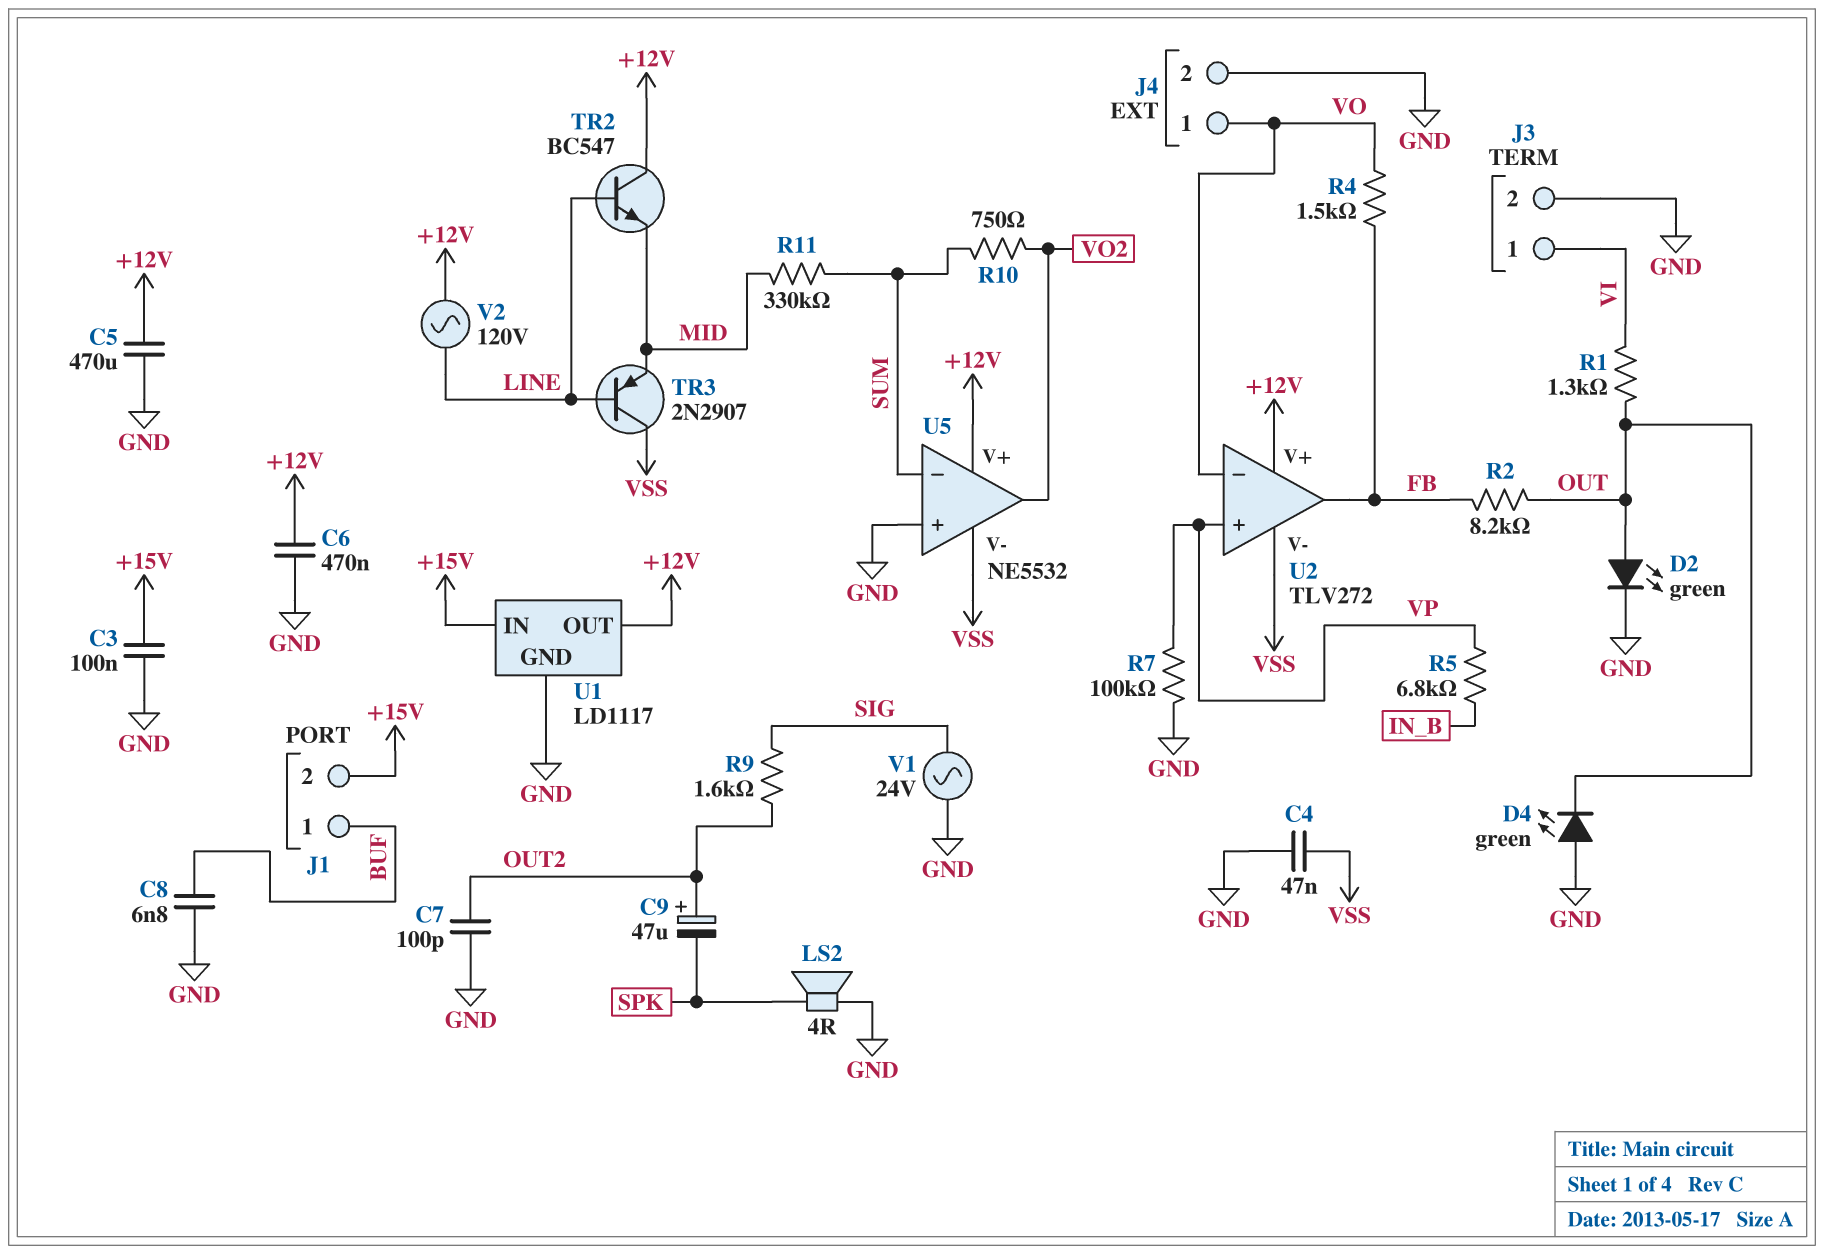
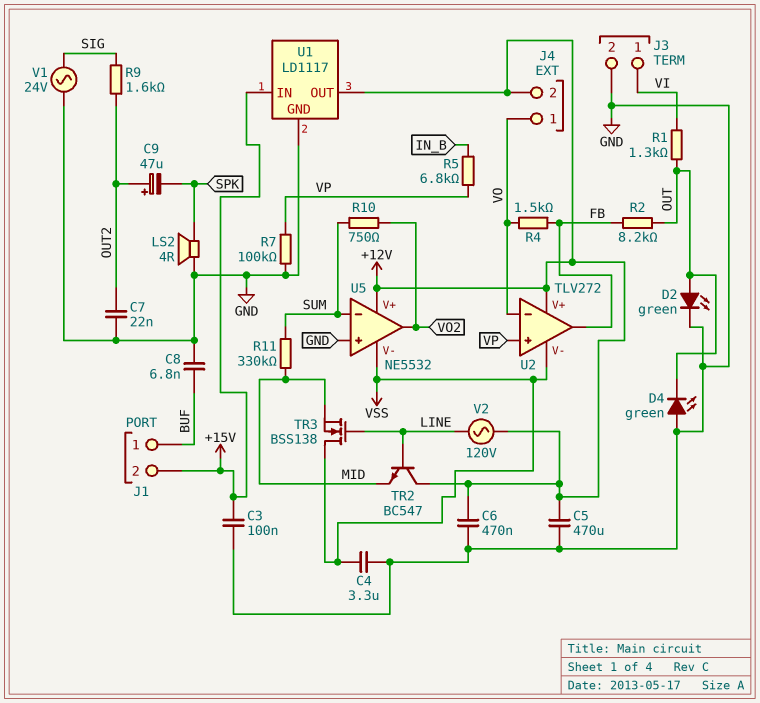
C4: 47nF (GND, VSS) -> 3.3uF (GND, VSS)
C7: 100pF (GND, OUT2) -> 22nF (GND, OUT2)
J4 pin 2: GND -> +12V
TR3: PNP 2N2907 (B LINE, C VSS, E MID) -> NMOS BSS138 (G LINE, D VSS, S MID)

